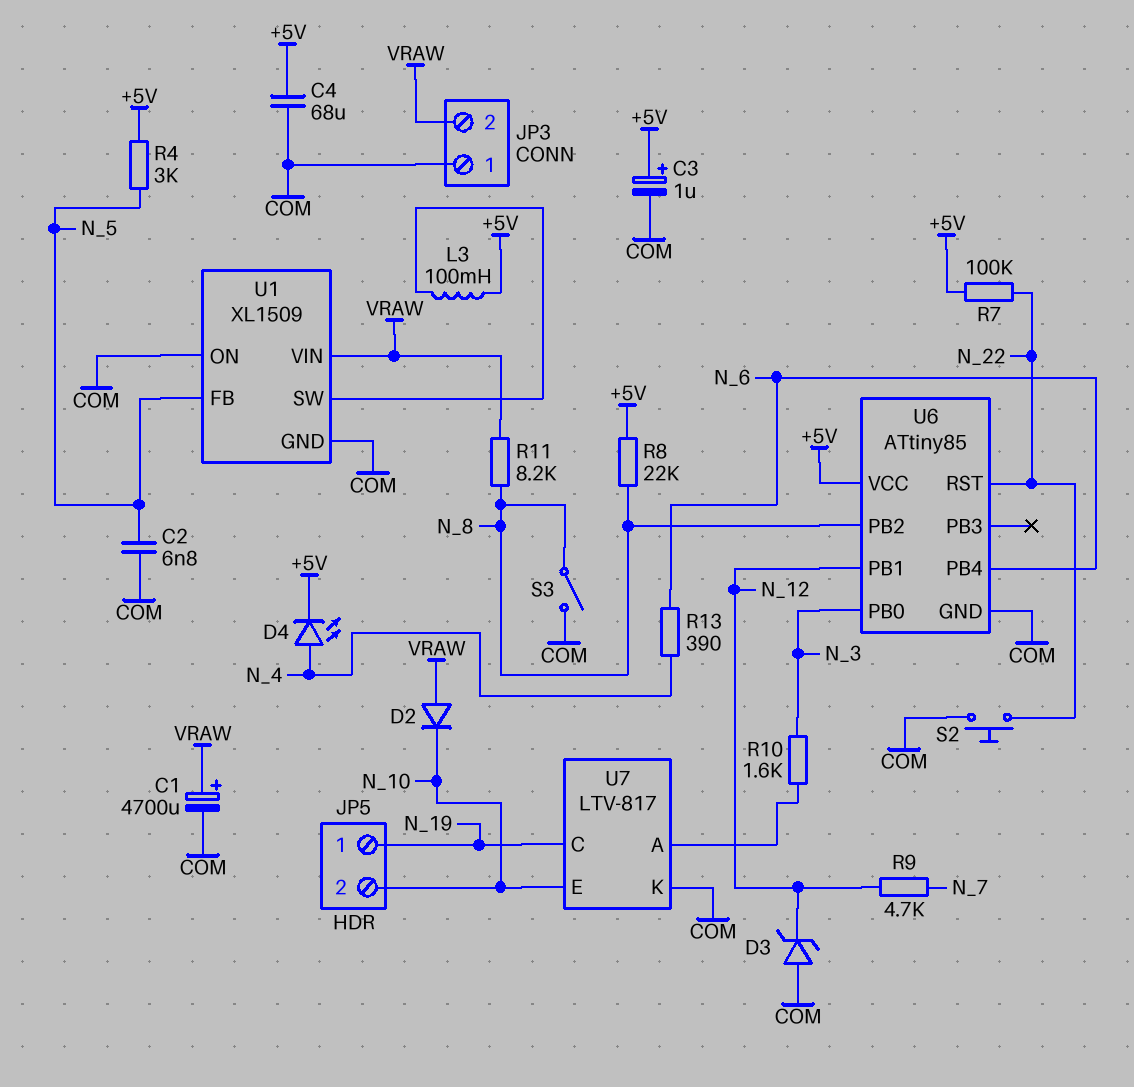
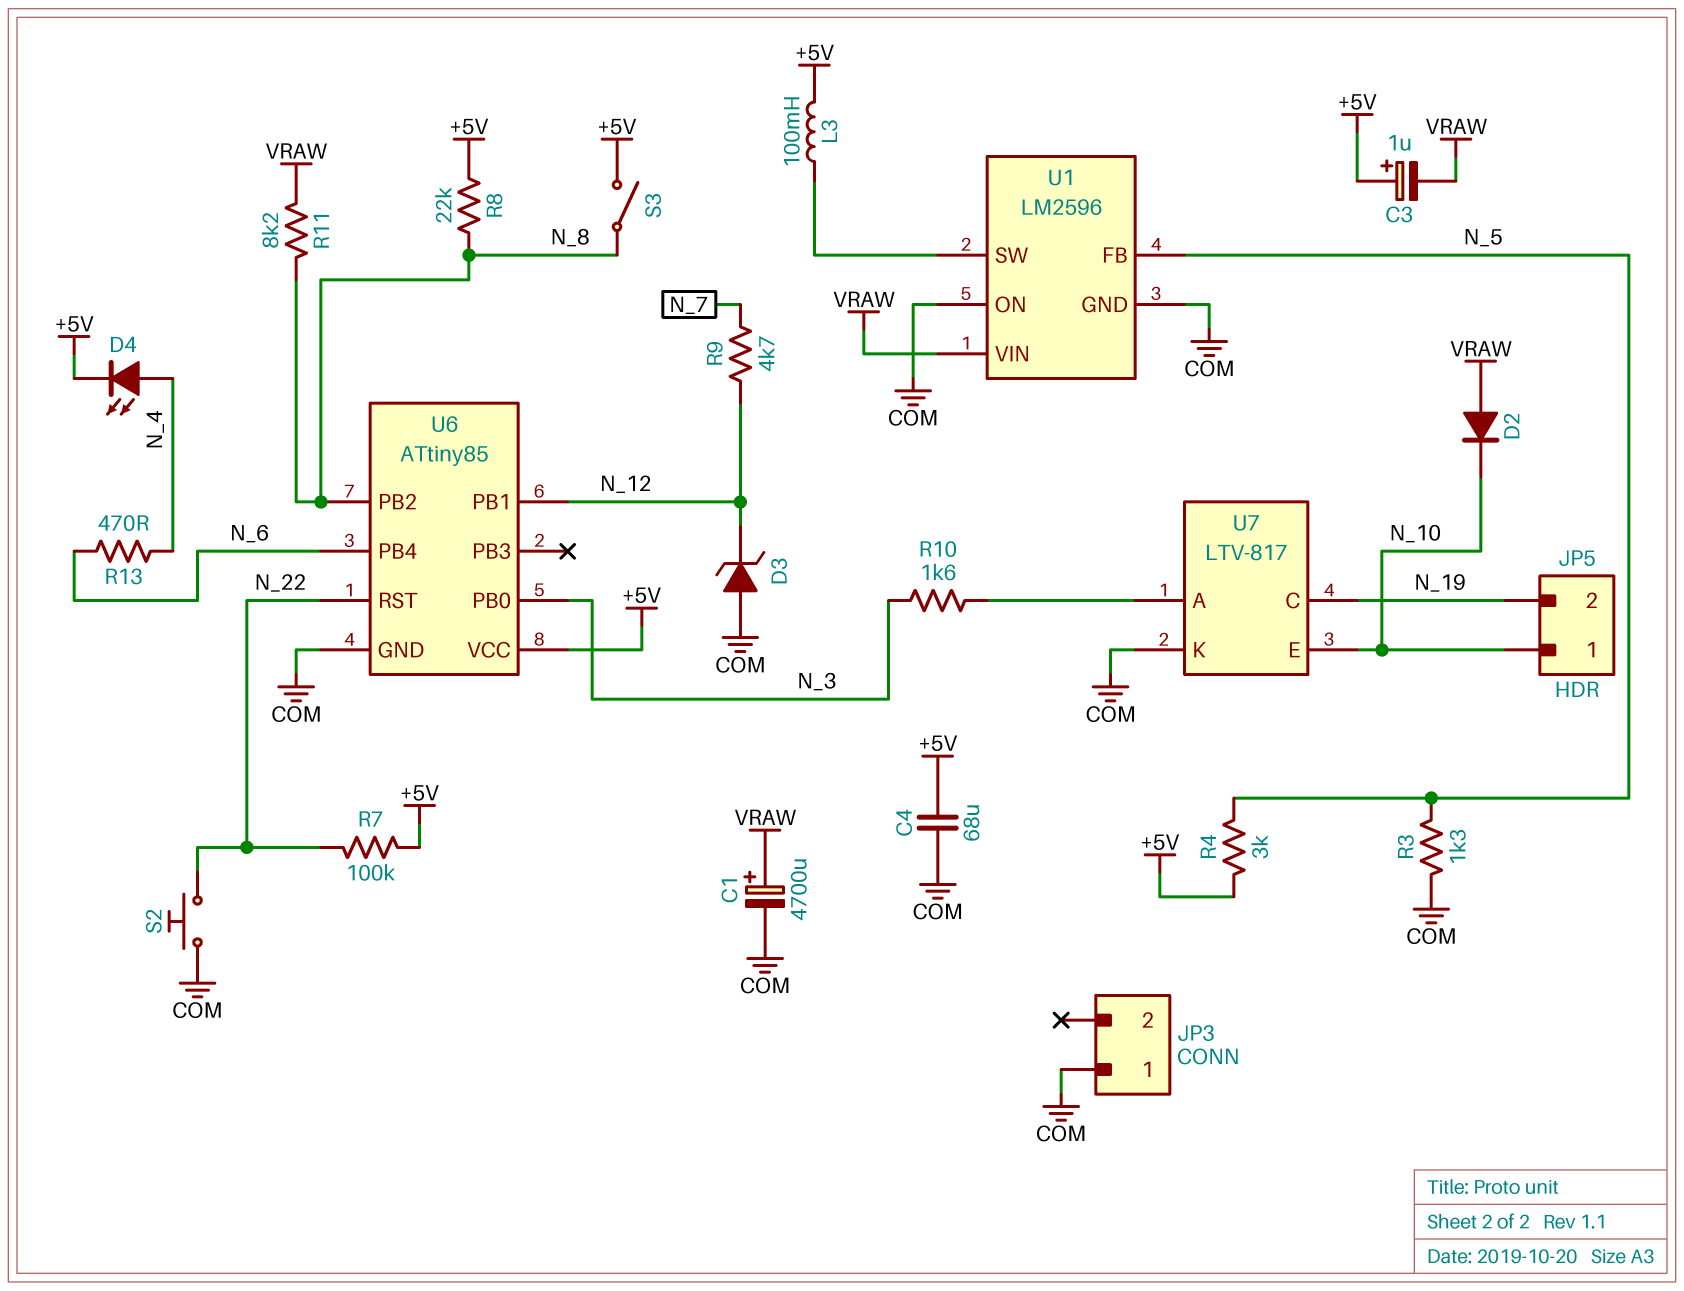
C2: 6.8nF (COM, N_5) -> none
C3: 1uF (plus +5V, minus COM) -> 1uF (plus +5V, minus VRAW)
JP3 pin 2: VRAW -> none
JP5 pin 1: N_19 -> N_10
JP5 pin 2: N_10 -> N_19
R3: none -> 1.3k (COM, N_5)
R13: 390 (N_4, N_6) -> 470 (N_4, N_6)
S3: switch (COM, N_8) -> switch (+5V, N_8)
U1: XL1509 -> LM2596

